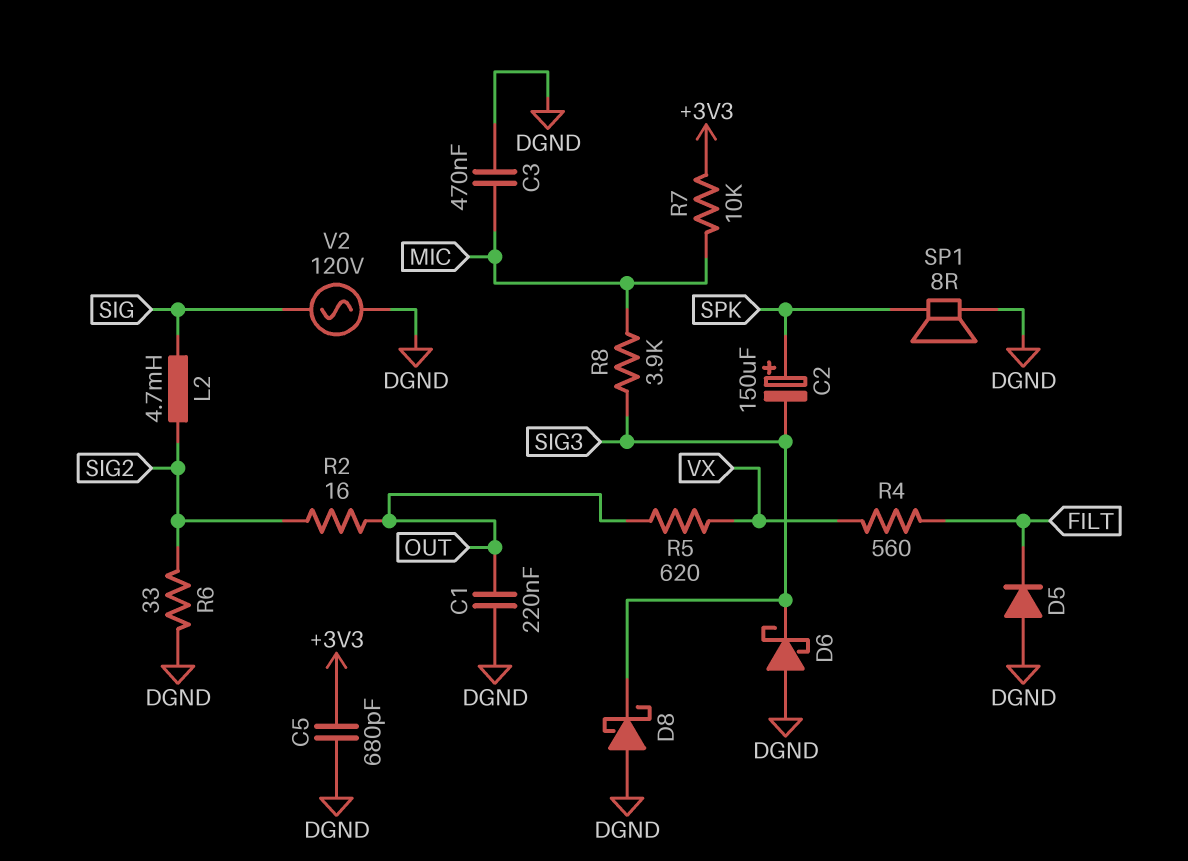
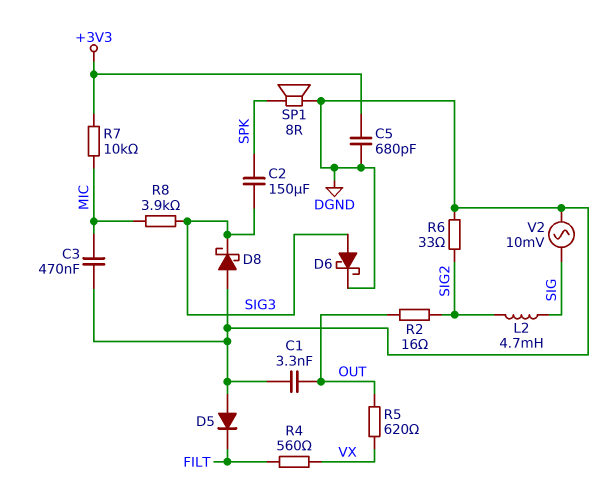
C1: 220nF (DGND, OUT) -> 3.3nF (DGND, OUT)
C2: 150uF (plus SPK, minus SIG3) -> 150uF (SIG3, SPK)
D6: schottky (A DGND, K SIG3) -> schottky (A SIG3, K DGND)
V2: AC 120V (DGND, SIG) -> AC 10mV (DGND, SIG)

